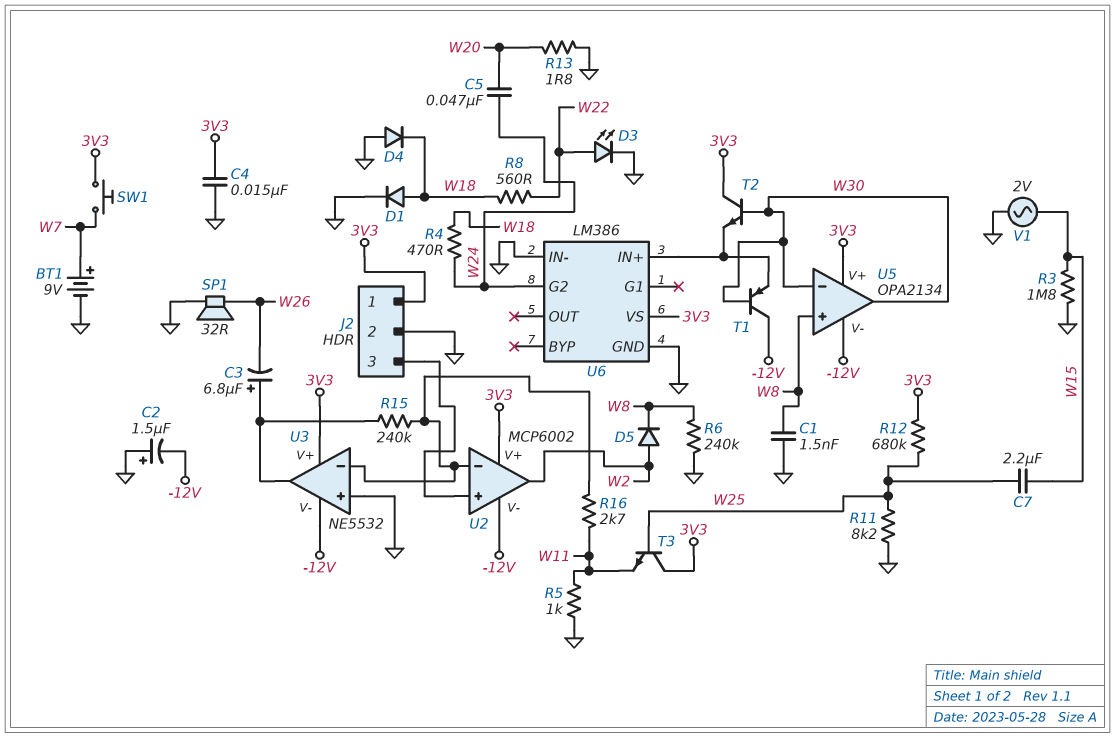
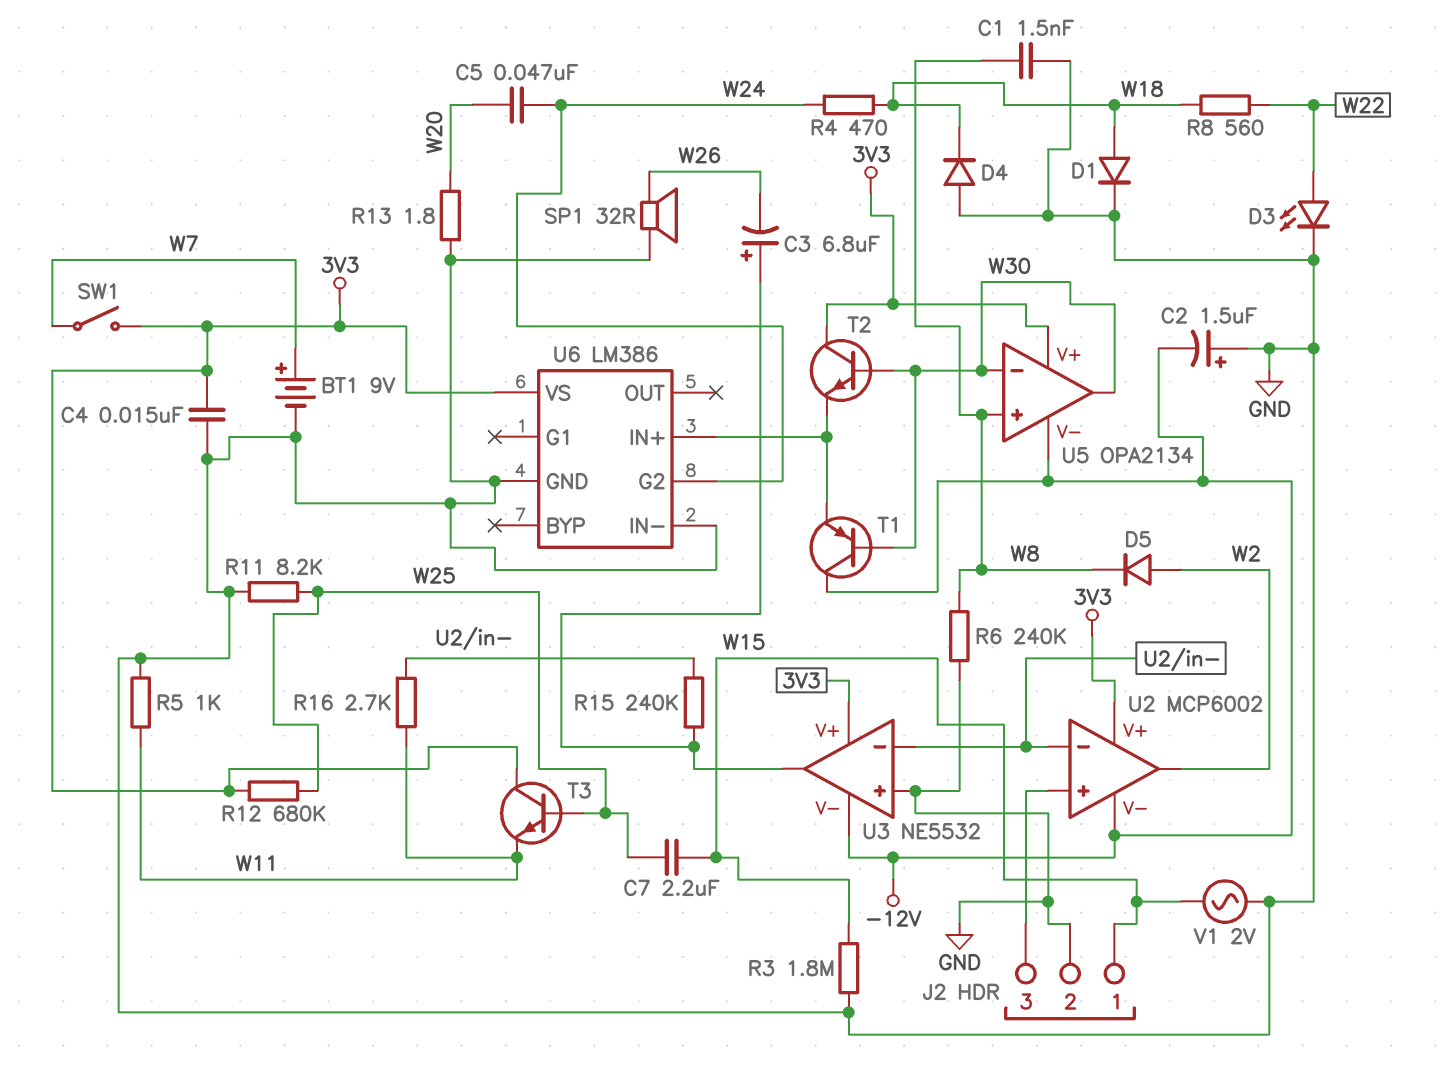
J2 pin 1: 3V3 -> W15
SW1: button (3V3, W7) -> switch (3V3, W7)

